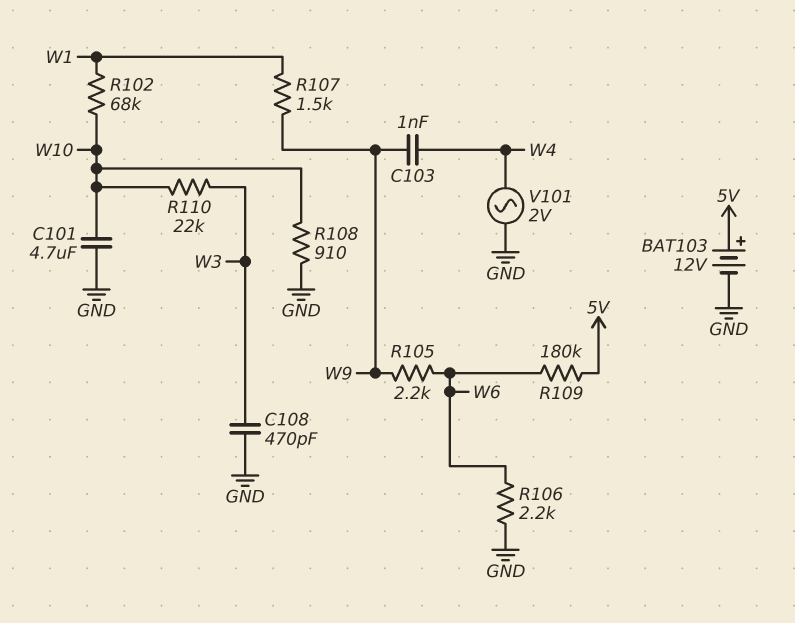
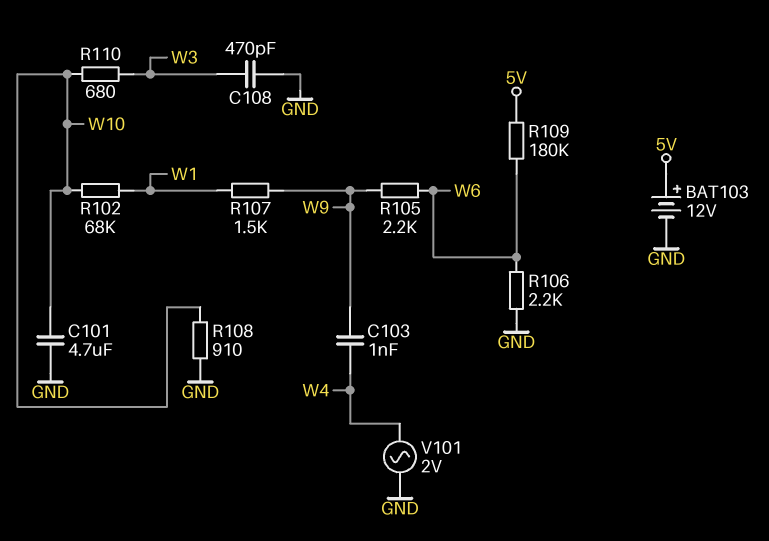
R110: 22k (W3, W10) -> 680 (W3, W10)

